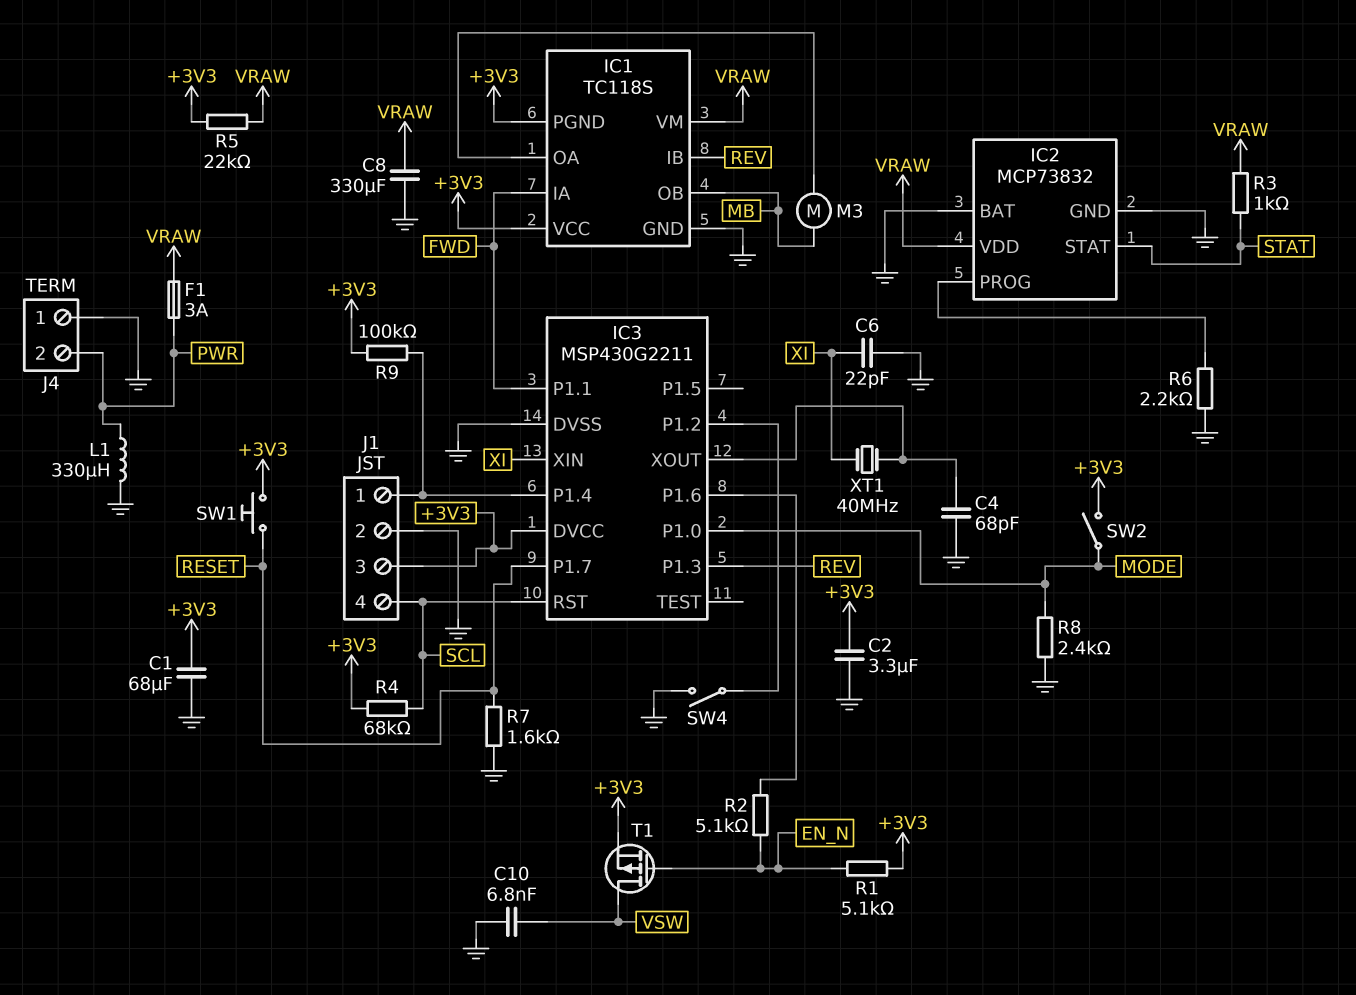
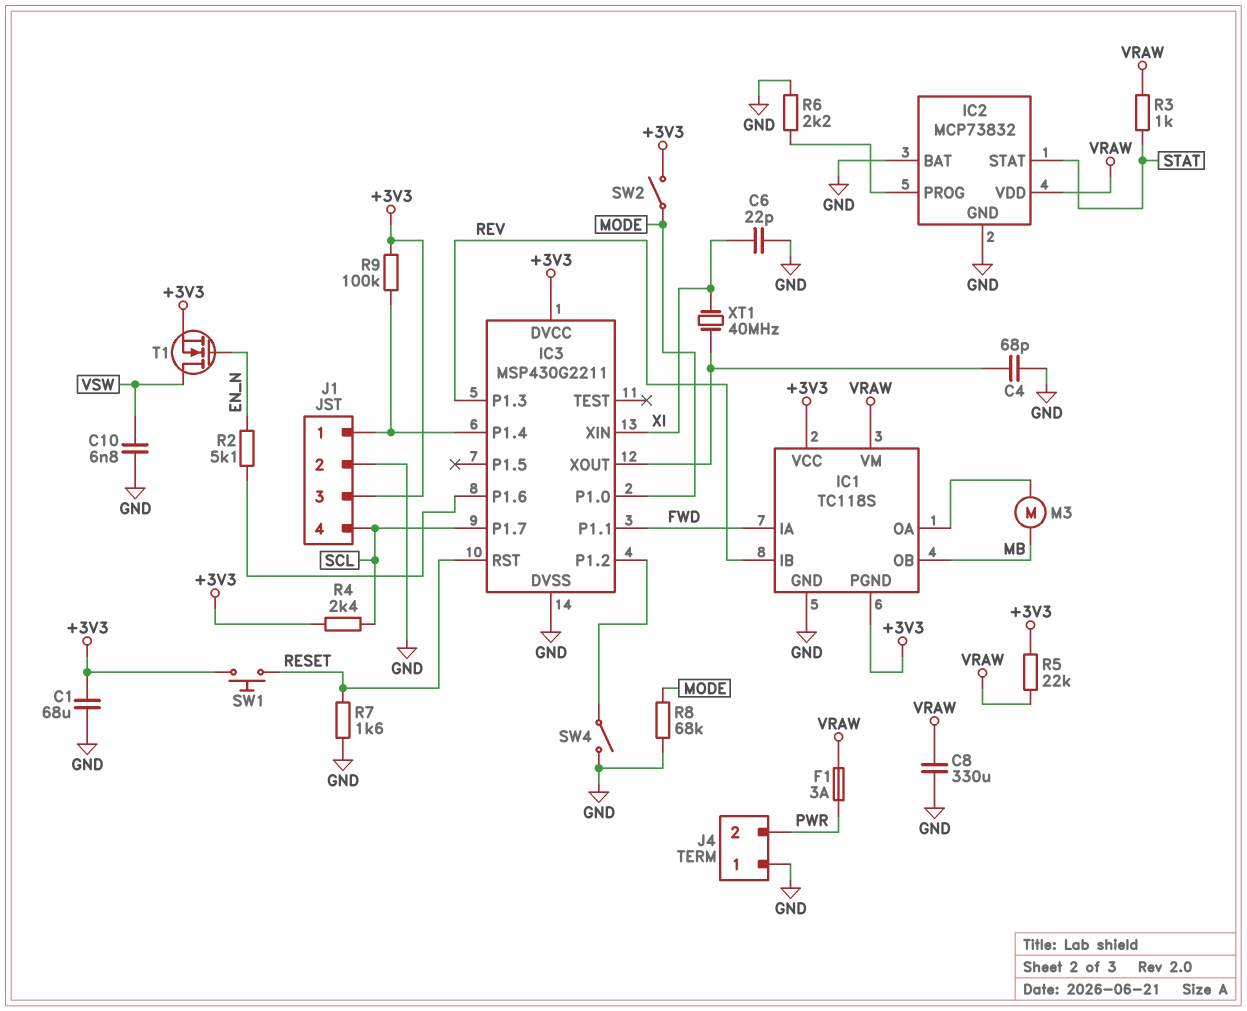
C2: 3.3uF (+3V3, GND) -> none
IC3 pin P1.7: RESET -> SCL
IC3 pin RST: SCL -> RESET
L1: 330uH (GND, PWR) -> none
R1: 5.1k (+3V3, EN_N) -> none
R4: 68k (+3V3, SCL) -> 2.4k (+3V3, SCL)
R8: 2.4k (GND, MODE) -> 68k (GND, MODE)
T1: PMOS (G EN_N, D VSW, S +3V3) -> NMOS (G EN_N, D VSW, S +3V3)

